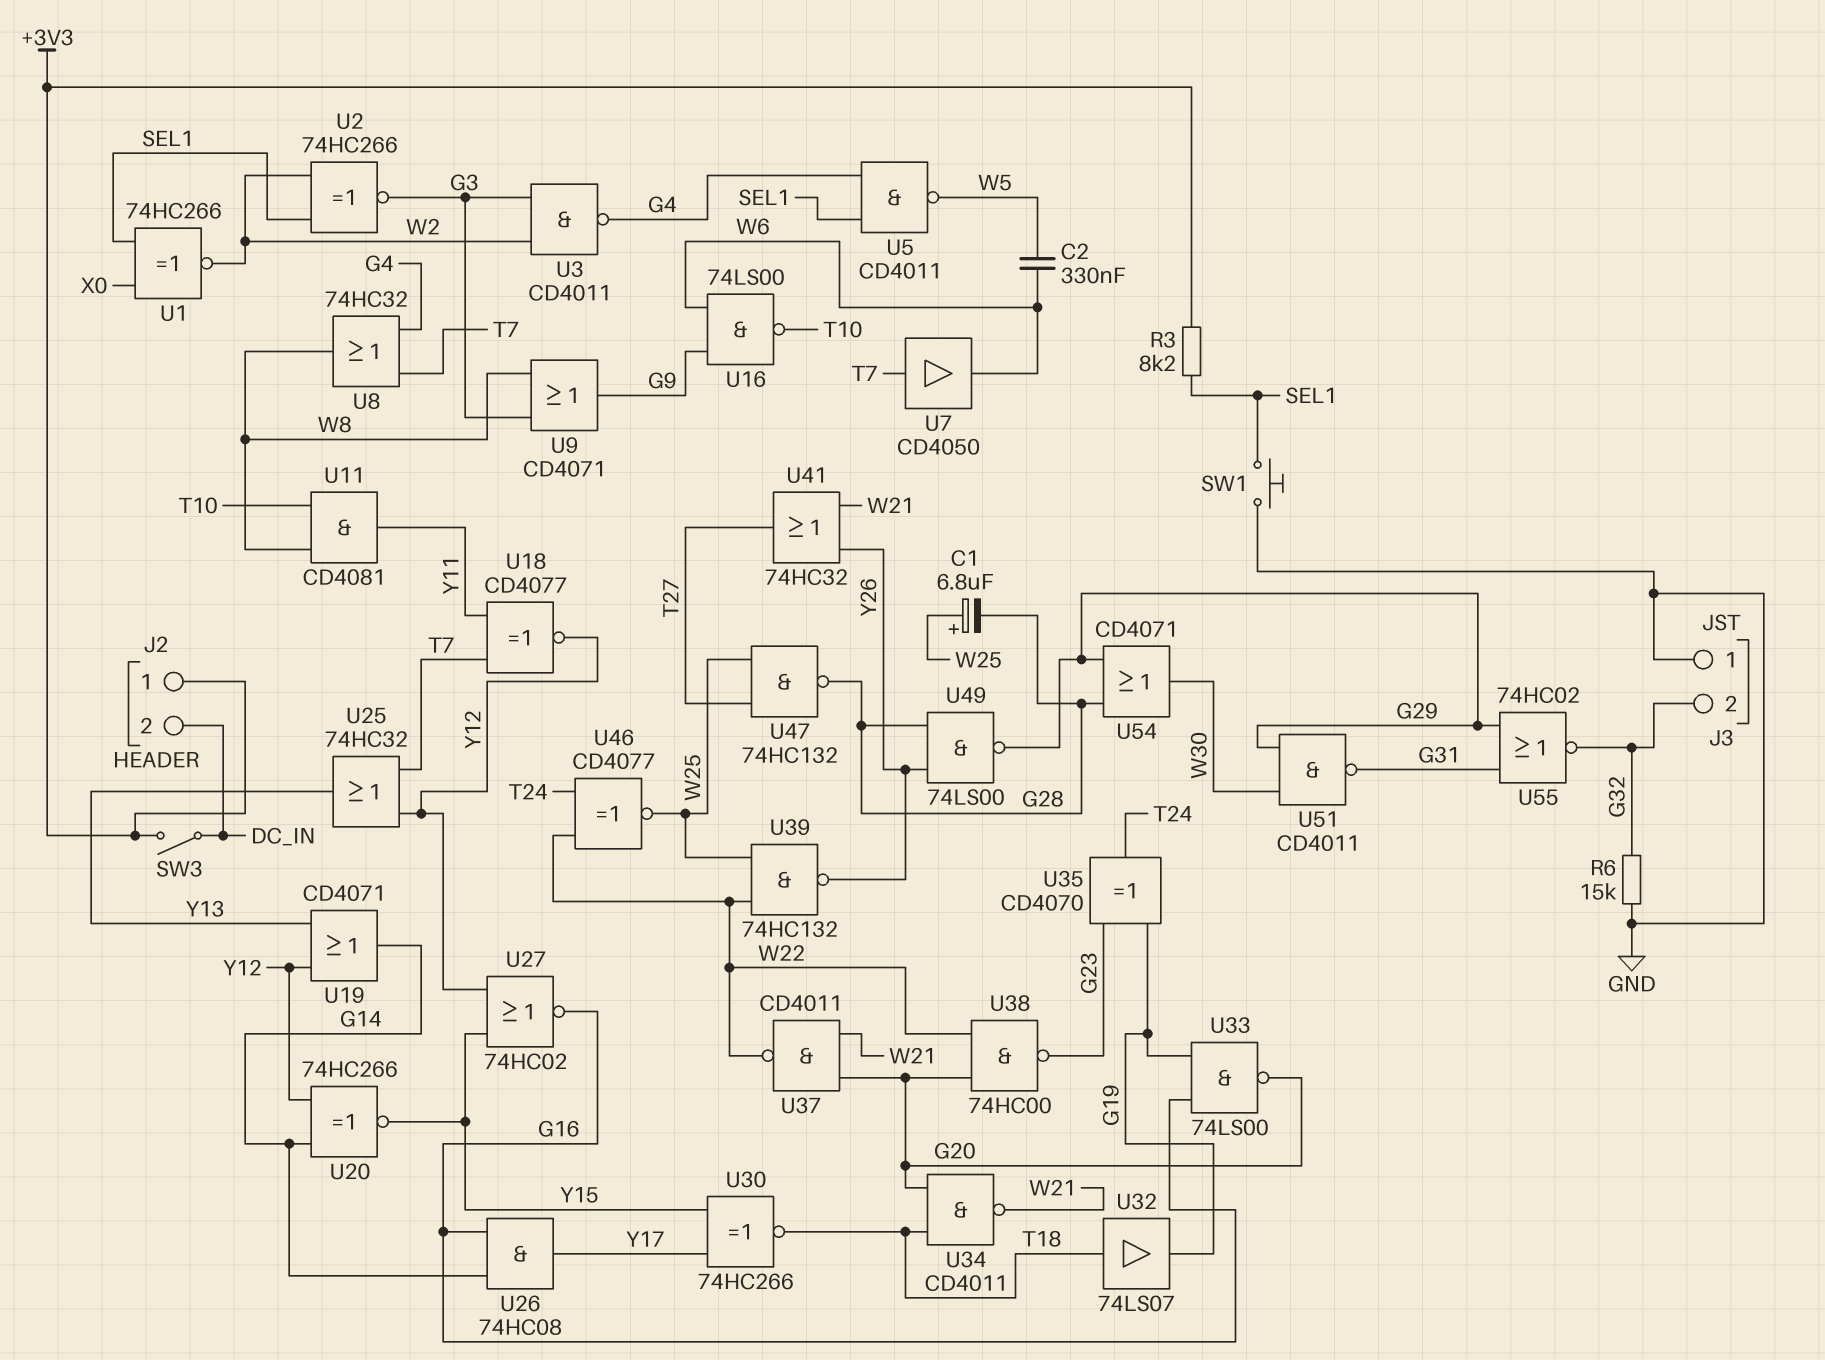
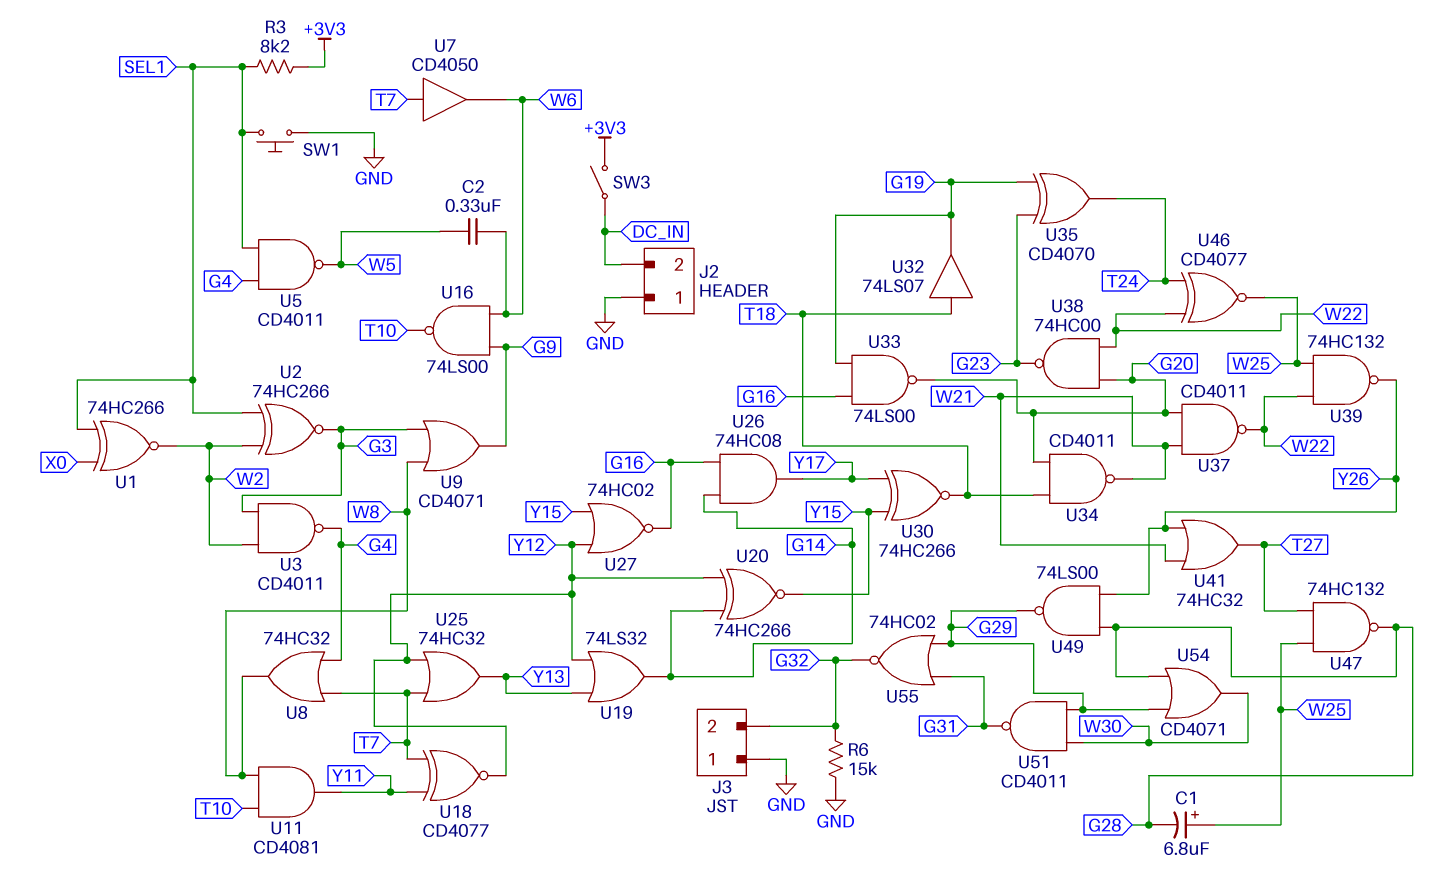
J2 pin 1: +3V3 -> GND
U19: OR CD4071 (in Y12, in Y13, out G14) -> OR 74LS32 (in Y12, in Y13, out G14)

